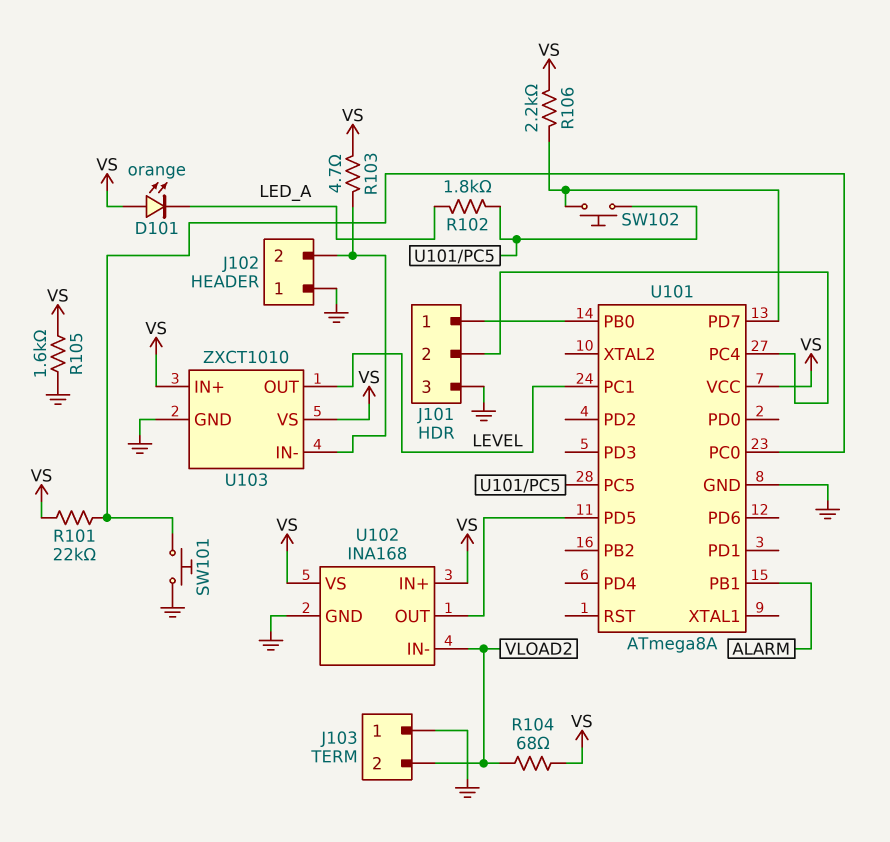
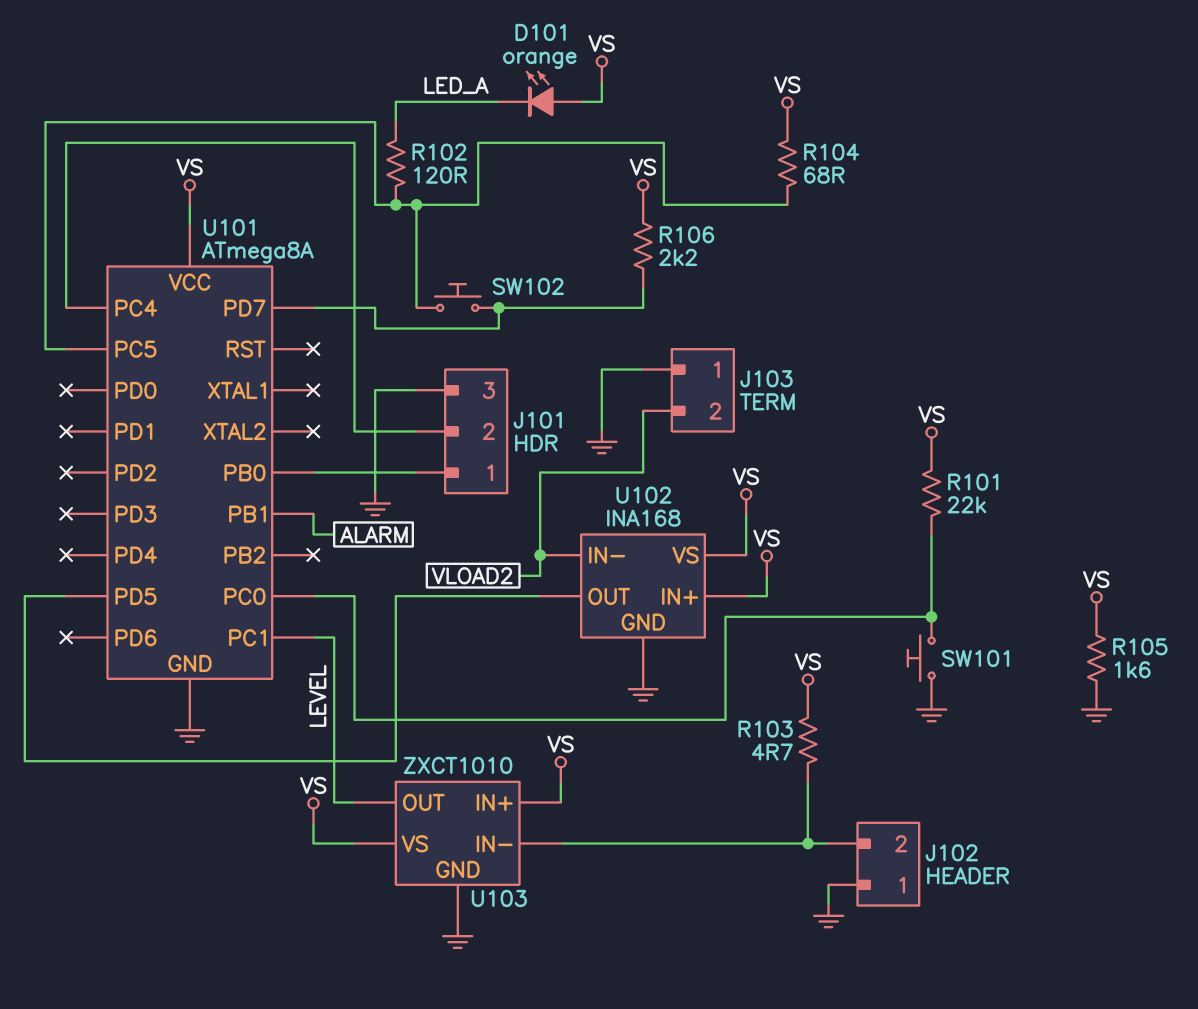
R102: 1.8k (LED_A, U101/PC5) -> 120 (LED_A, U101/PC5)
R104: 68 (VLOAD2, VS) -> 68 (U101/PC5, VS)

